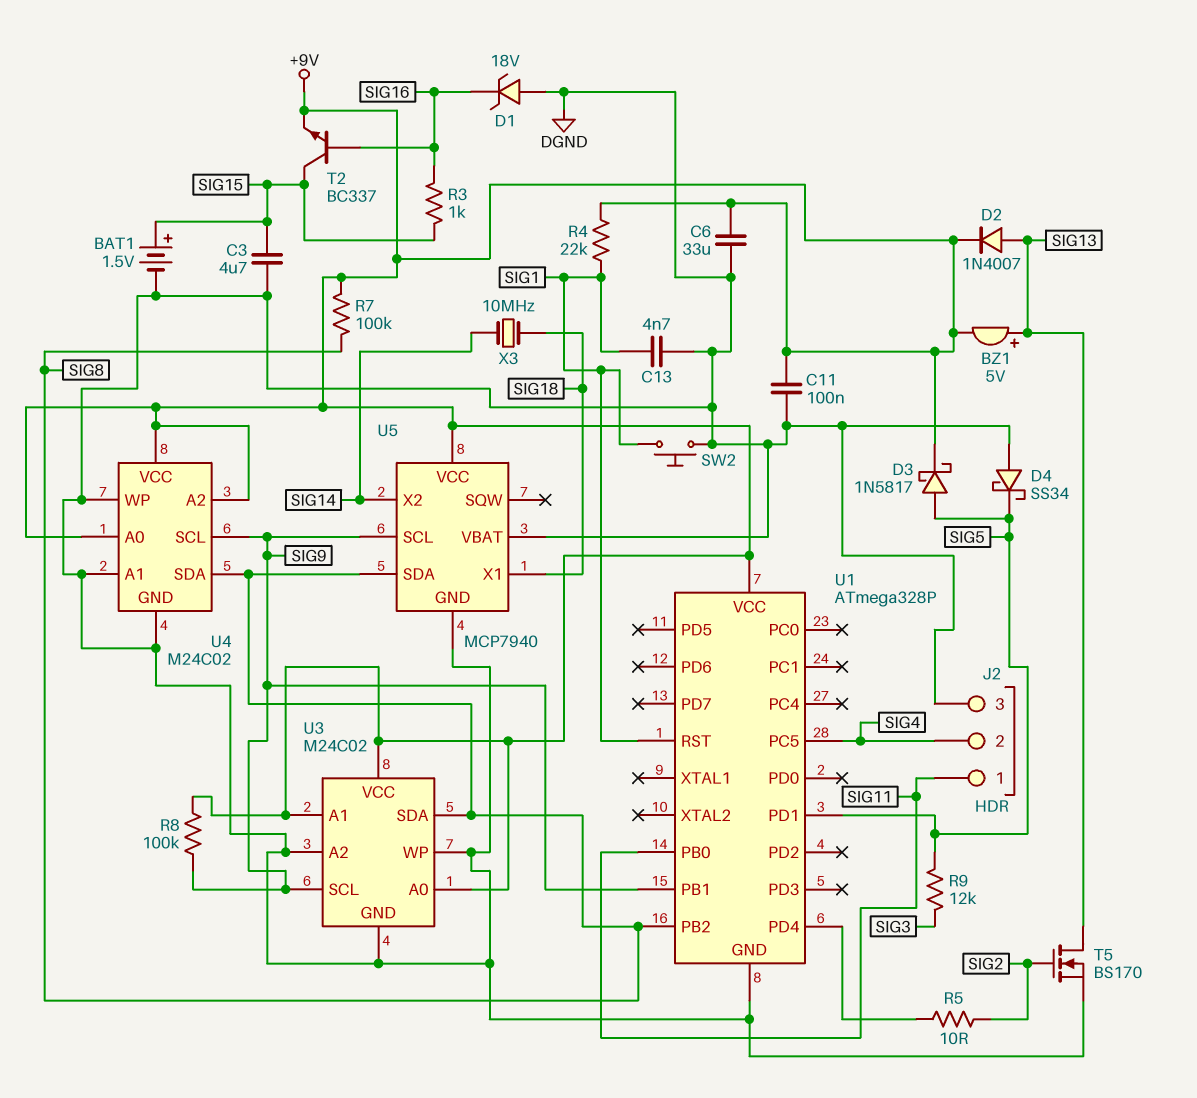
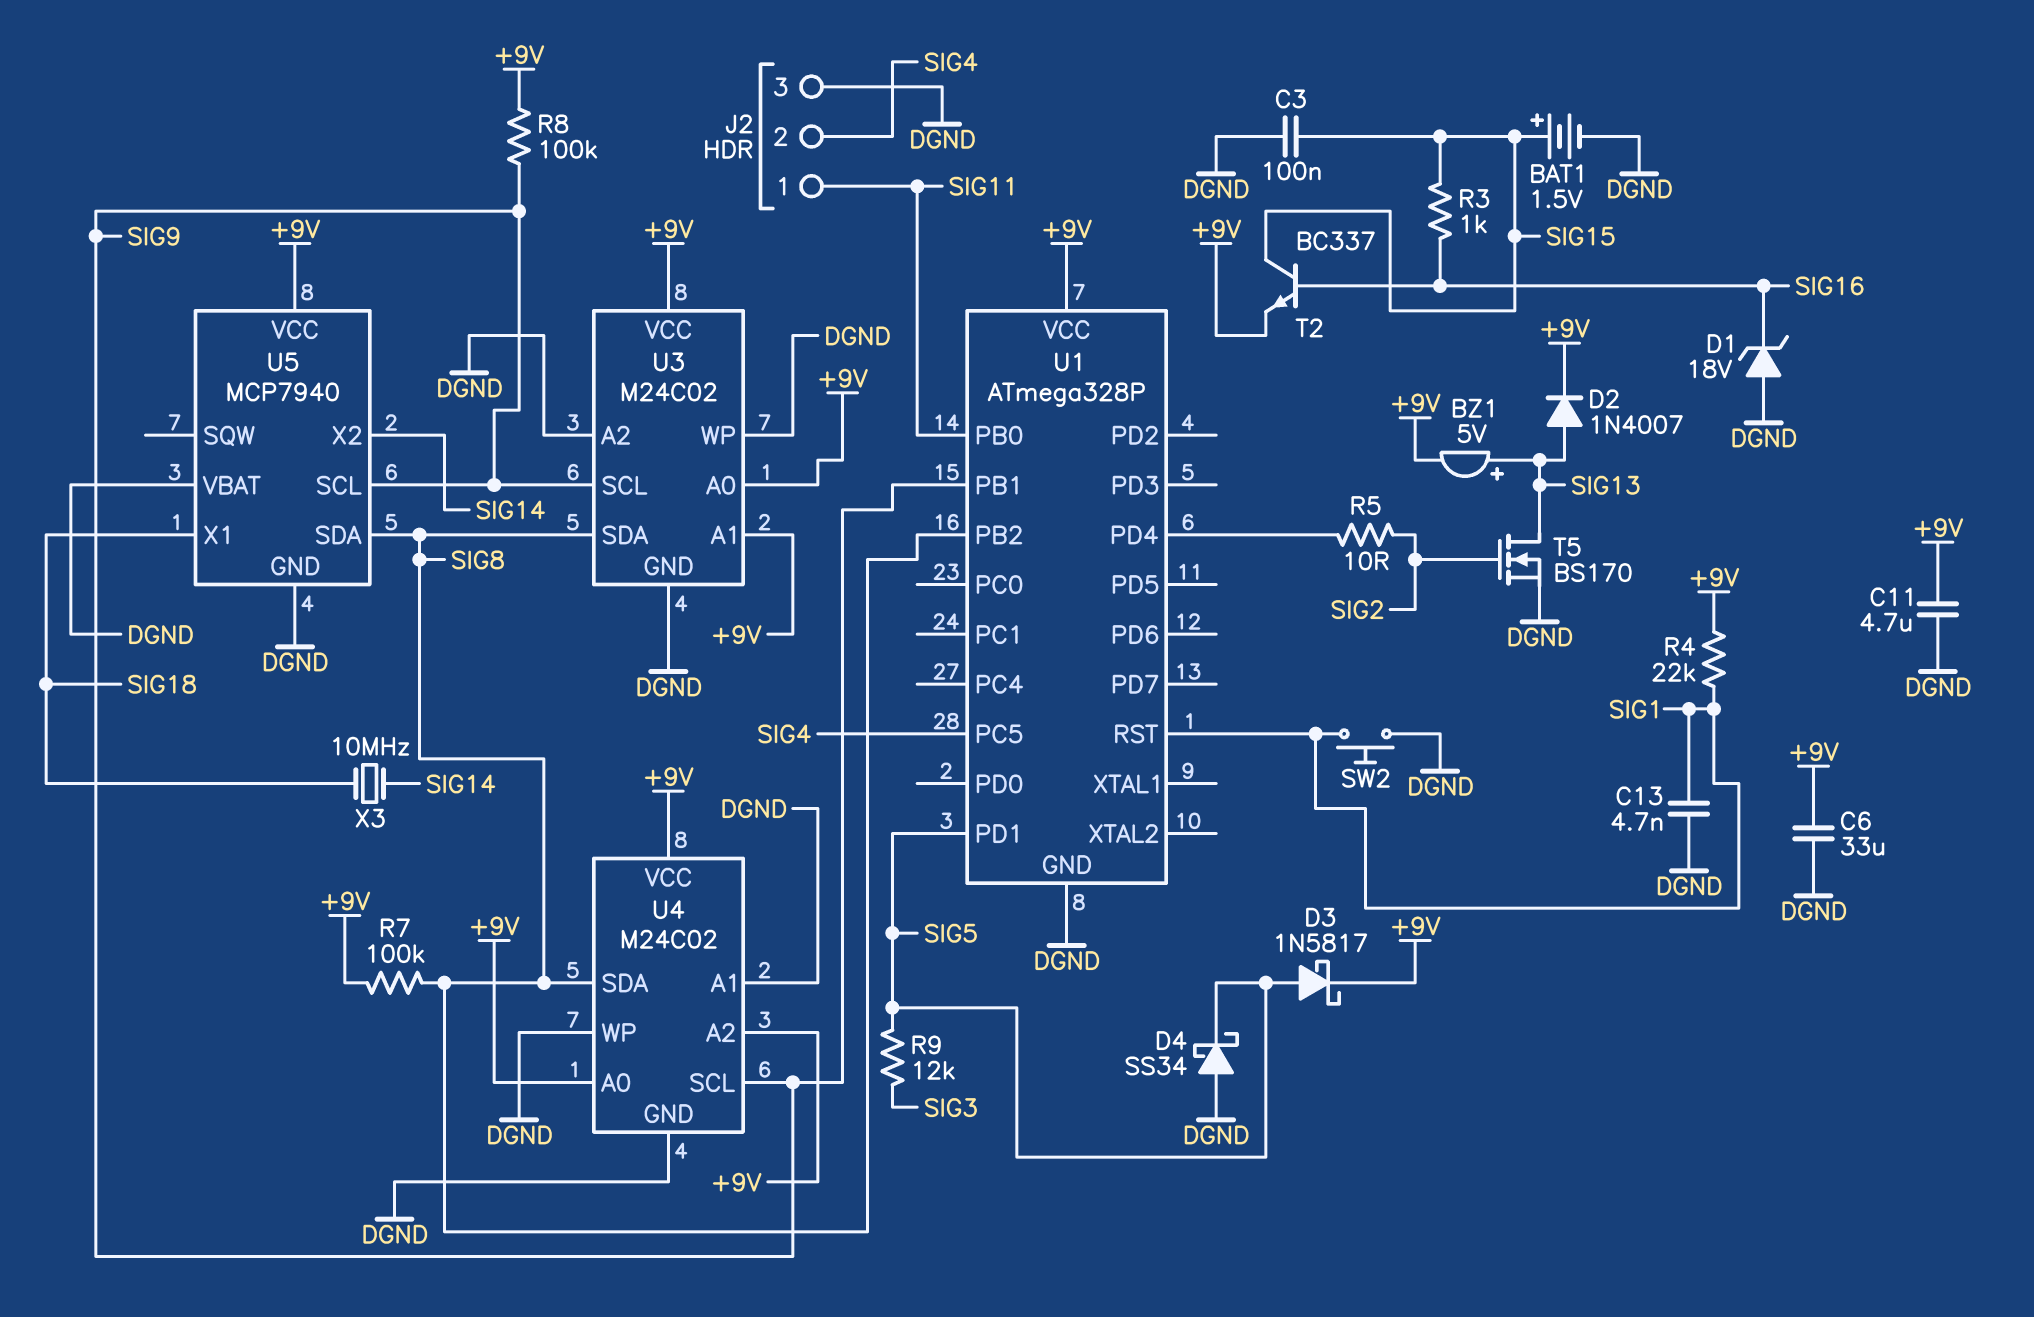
C3: 4.7uF (DGND, SIG15) -> 100nF (DGND, SIG15)
C11: 100nF (+9V, DGND) -> 4.7uF (+9V, DGND)

